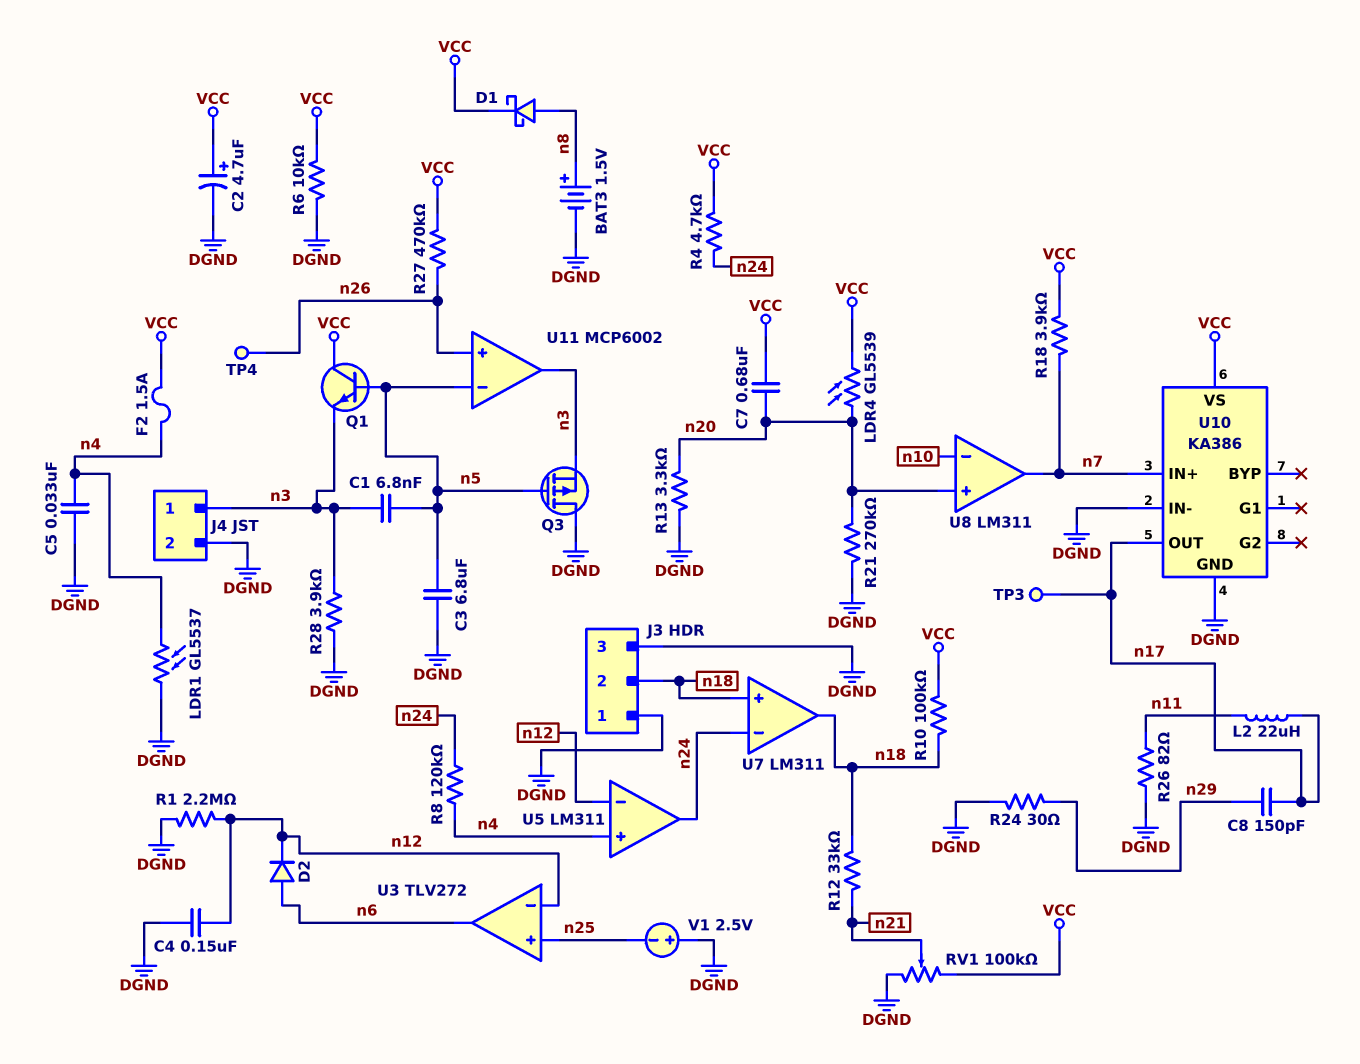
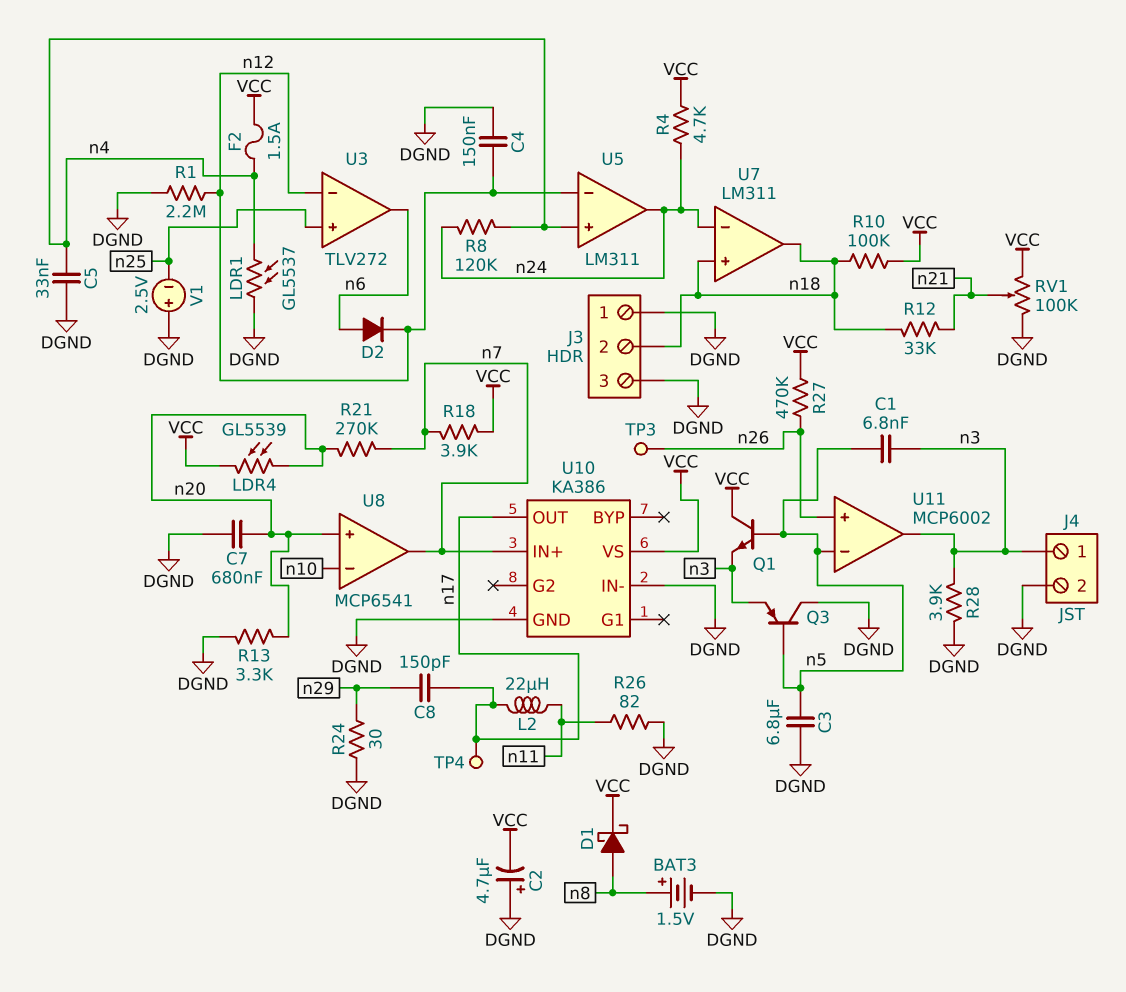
C2: 4.7uF (plus VCC, minus DGND) -> 4.7uF (plus DGND, minus VCC)
C7: 680nF (VCC, n20) -> 680nF (DGND, n20)
Q3: PMOS (G n5, D DGND, S n3) -> PNP (B n5, C DGND, E n3)
R6: 10k (DGND, VCC) -> none
R21: 270k (DGND, n20) -> 270k (n7, n20)
TP3: test point (n17) -> test point (n26)
TP4: test point (n26) -> test point (n17)
U8: LM311 -> MCP6541

